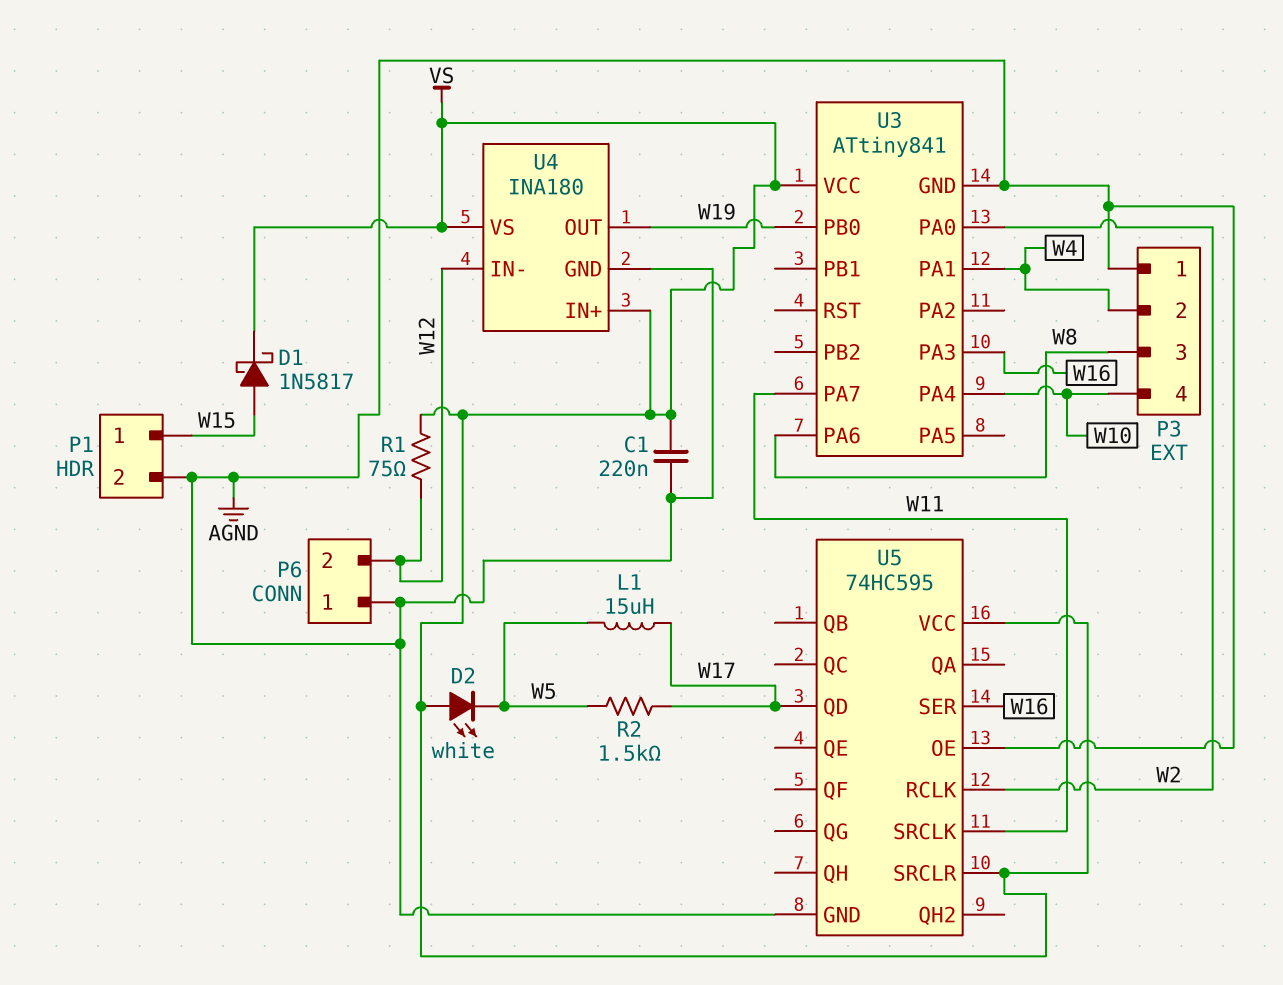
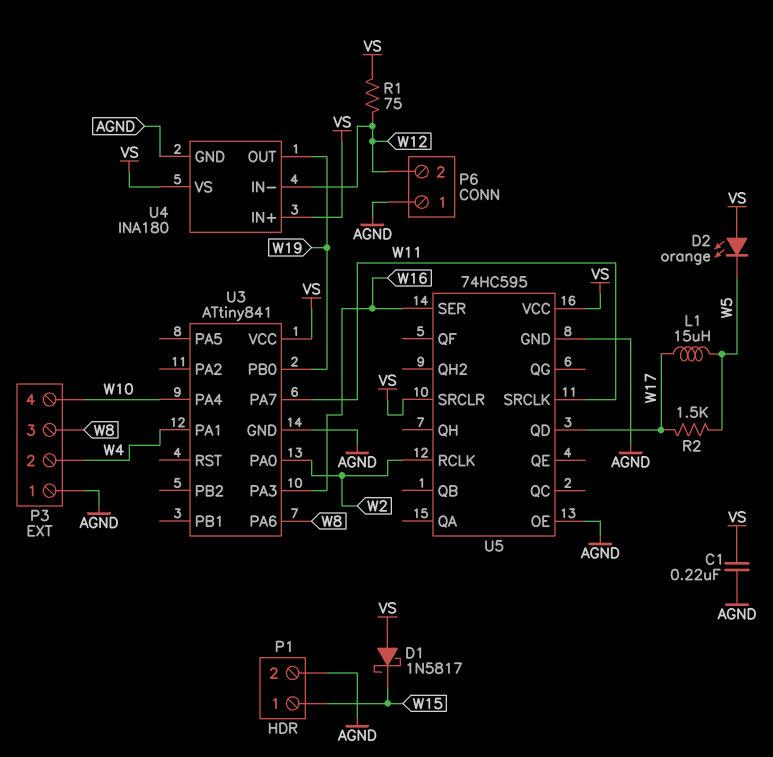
D1: schottky 1N5817 (A W15, K VS) -> schottky 1N5817 (A VS, K W15)
D2: LED white (A VS, K W5) -> LED orange (A VS, K W5)

